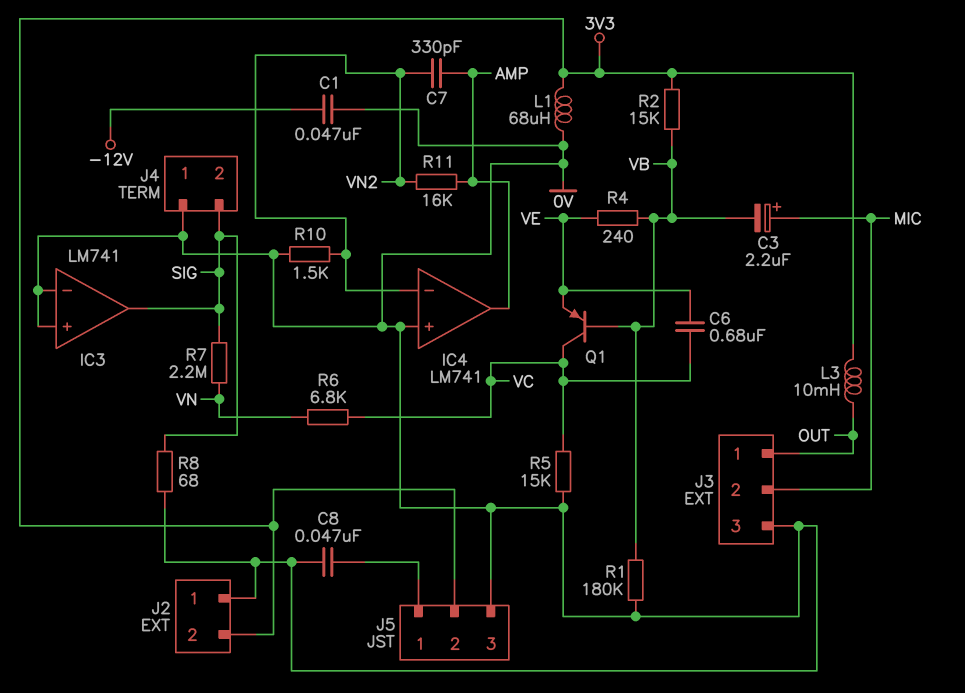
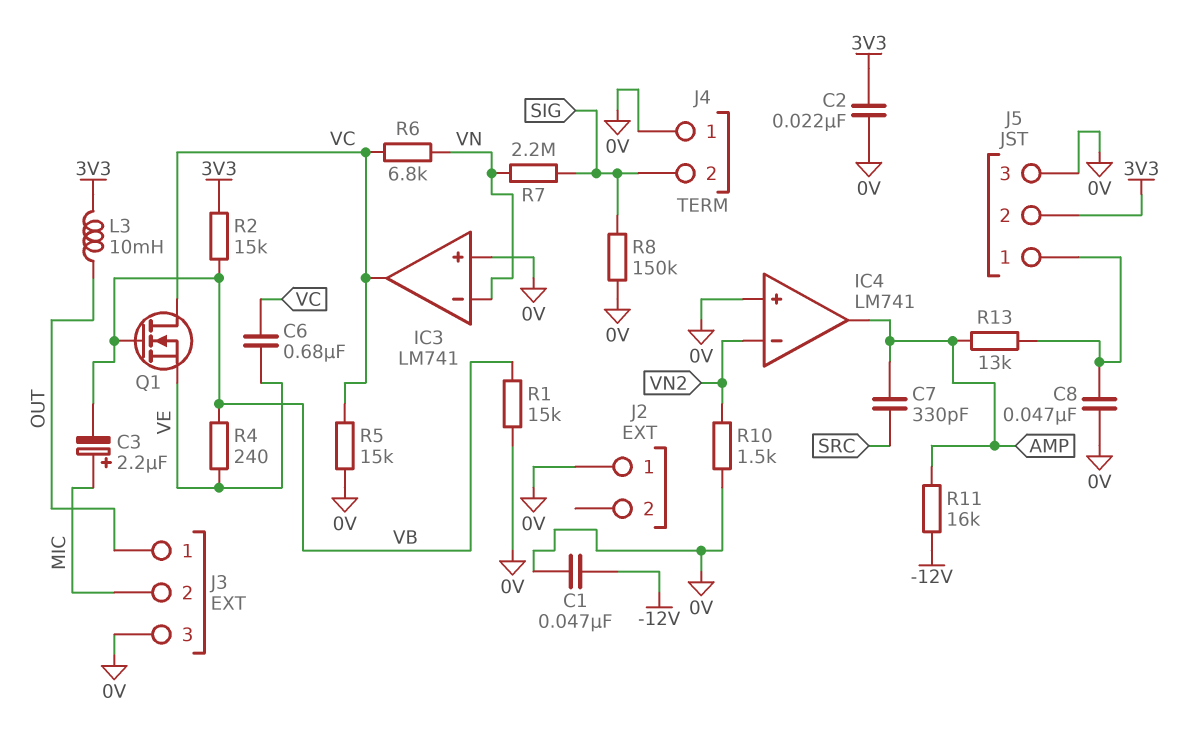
C2: none -> 22nF (0V, 3V3)
C7: 330pF (AMP, VN2) -> 330pF (AMP, SRC)
IC3 pin in-: 0V -> VN
IC3 pin out: SIG -> VC
J2 pin 2: 3V3 -> none
L1: 68uH (0V, 3V3) -> none
Q1: PNP (B VB, C VC, E VE) -> NMOS (G VB, D VC, S VE)
R1: 180k (0V, VB) -> 15k (0V, VB)
R8: 68 (0V, SIG) -> 150k (0V, SIG)
R11: 16k (AMP, VN2) -> 16k (-12V, AMP)
R13: none -> 13k (AMP, J5/1)

